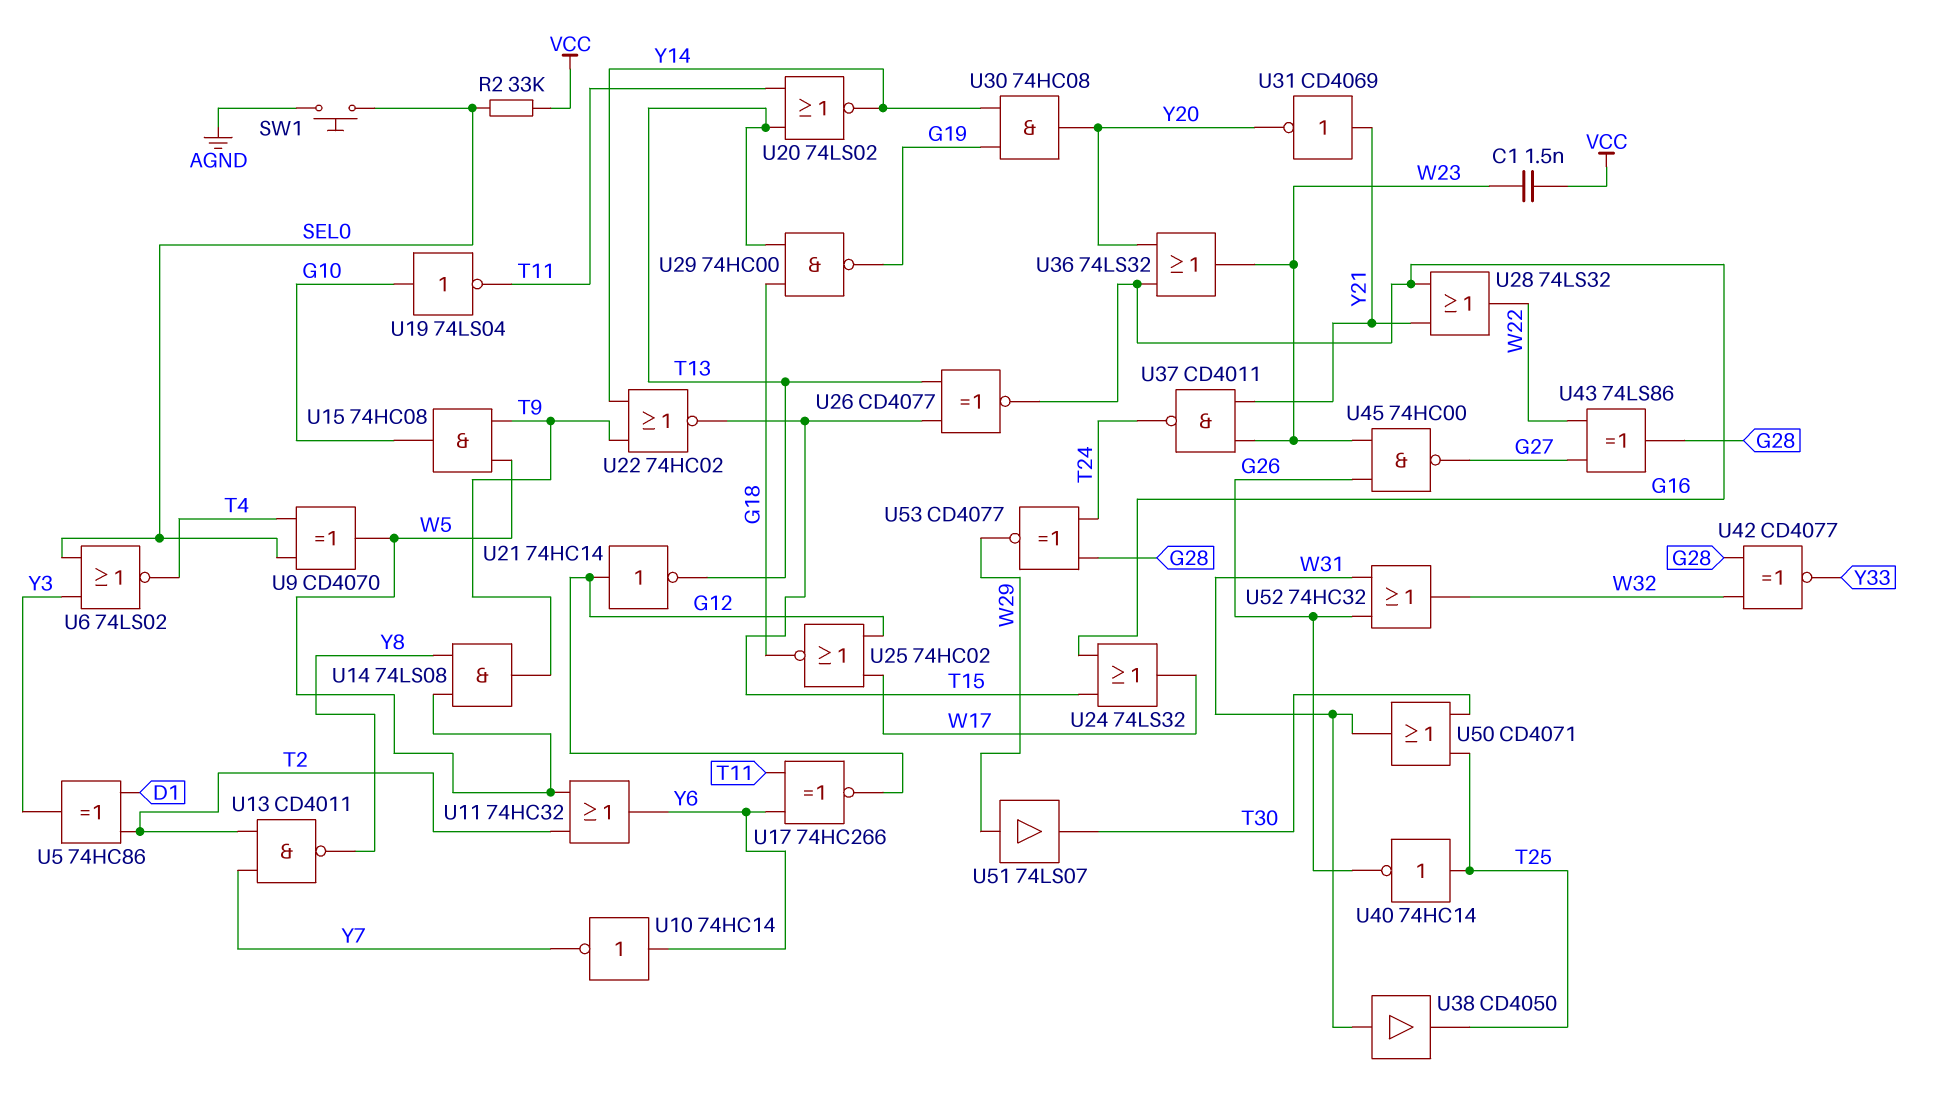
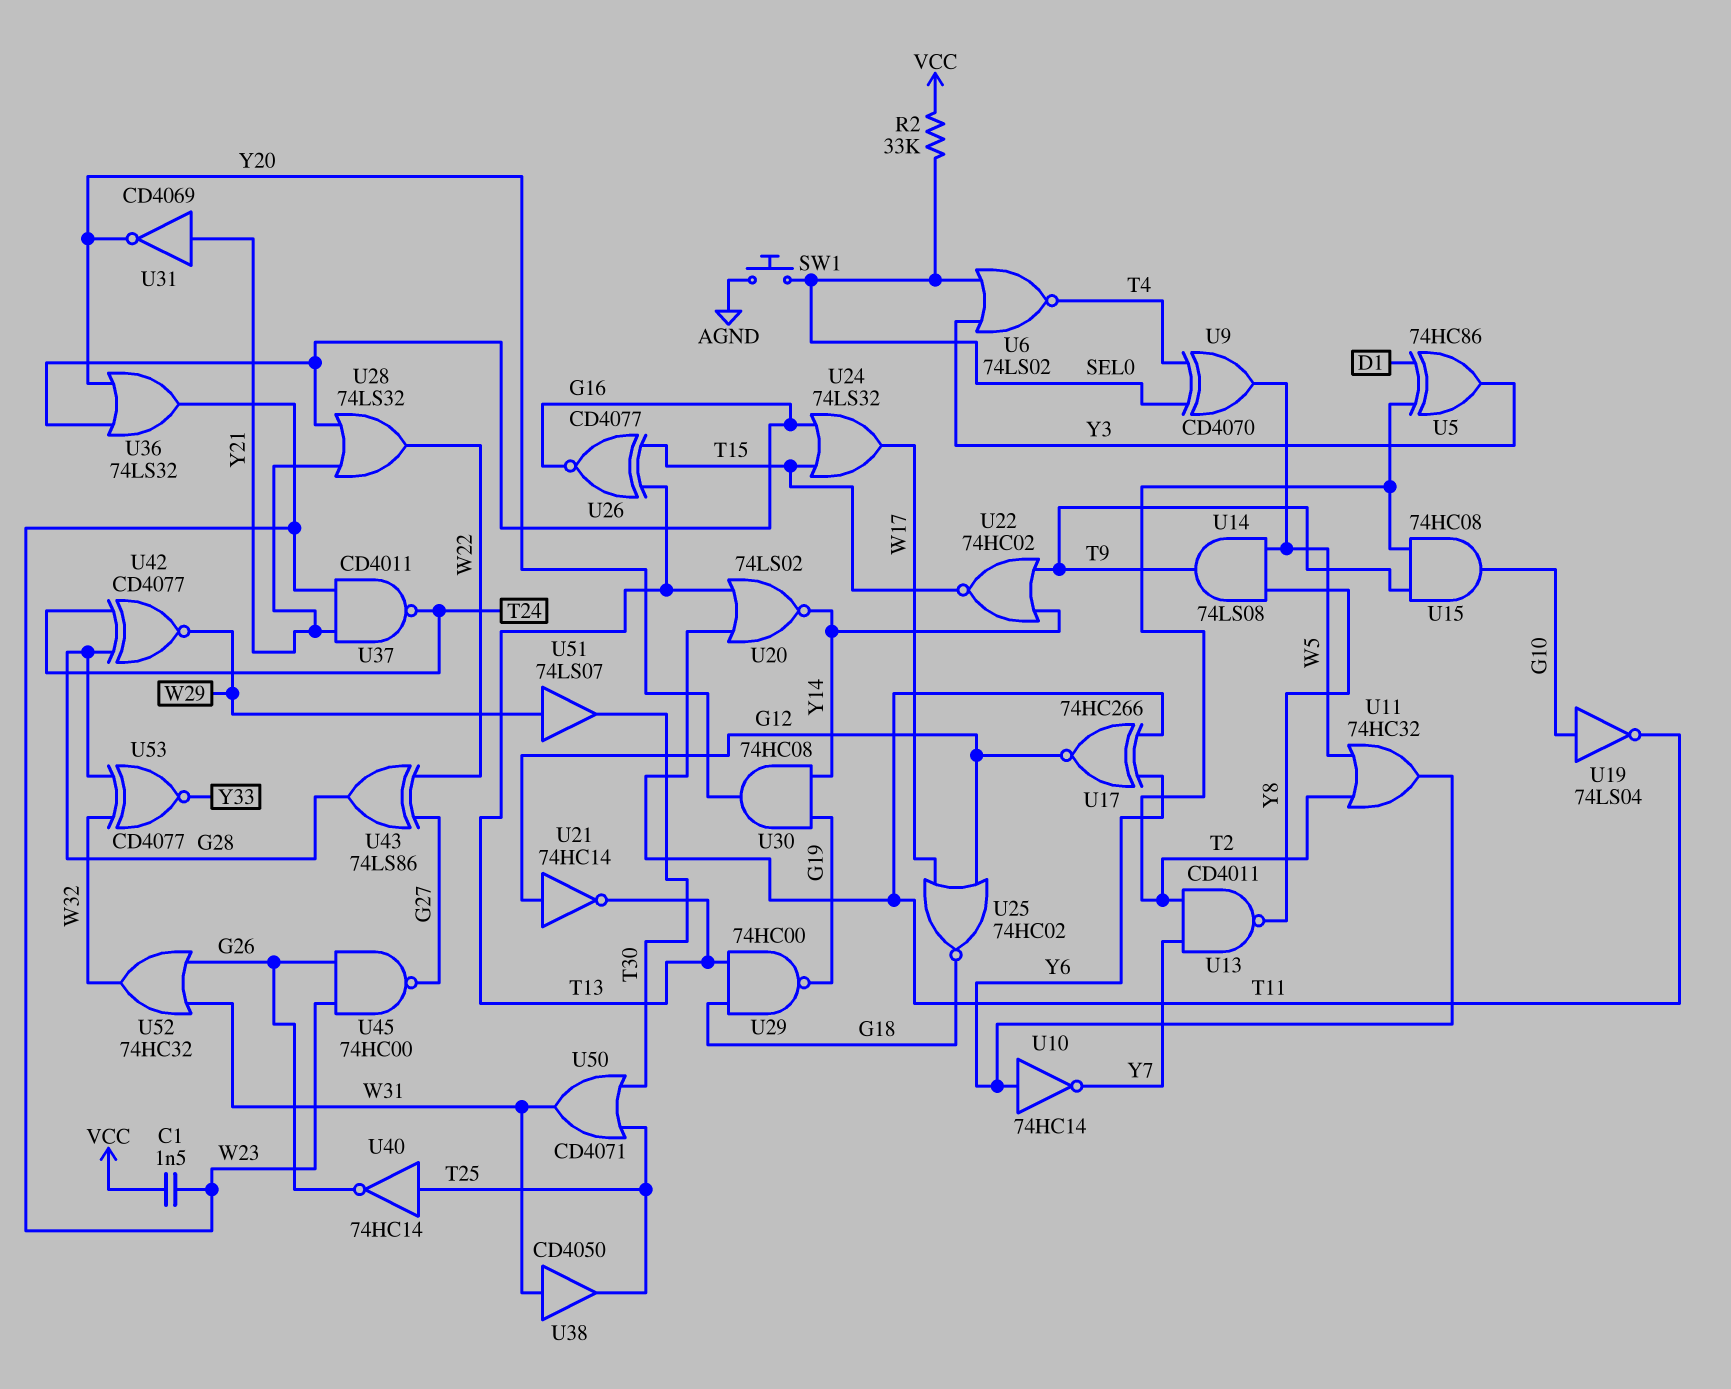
U15: AND 74HC08 (in T9, in W5, out G10) -> AND 74HC08 (in T2, in T9, out G10)
U42: XNOR CD4077 (in G28, in W32, out Y33) -> XNOR CD4077 (in G28, in T24, out W29)
U53: XNOR CD4077 (in G28, in T24, out W29) -> XNOR CD4077 (in G28, in W32, out Y33)

